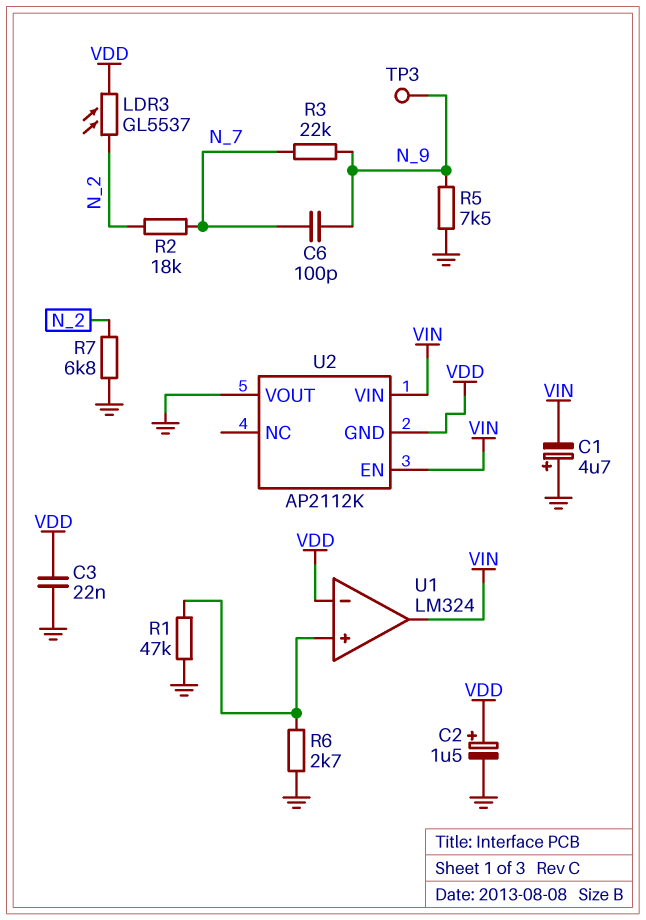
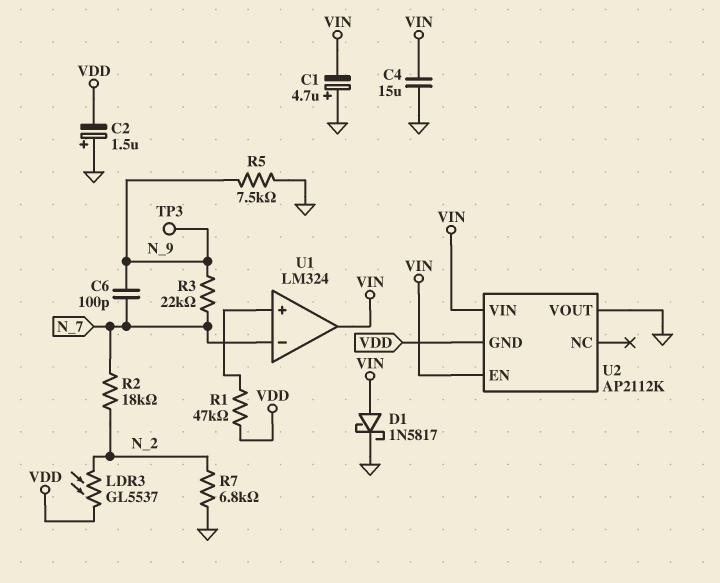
C2: 1.5uF (plus VDD, minus GND) -> 1.5uF (plus GND, minus VDD)
C3: 22nF (GND, VDD) -> none
C4: none -> 15uF (GND, VIN)
D1: none -> schottky 1N5817 (A VIN, K GND)
R1: 47k (GND, U1/in+) -> 47k (U1/in+, VDD)
R6: 2.7k (GND, U1/in+) -> none
U1 pin in-: VDD -> N_7

